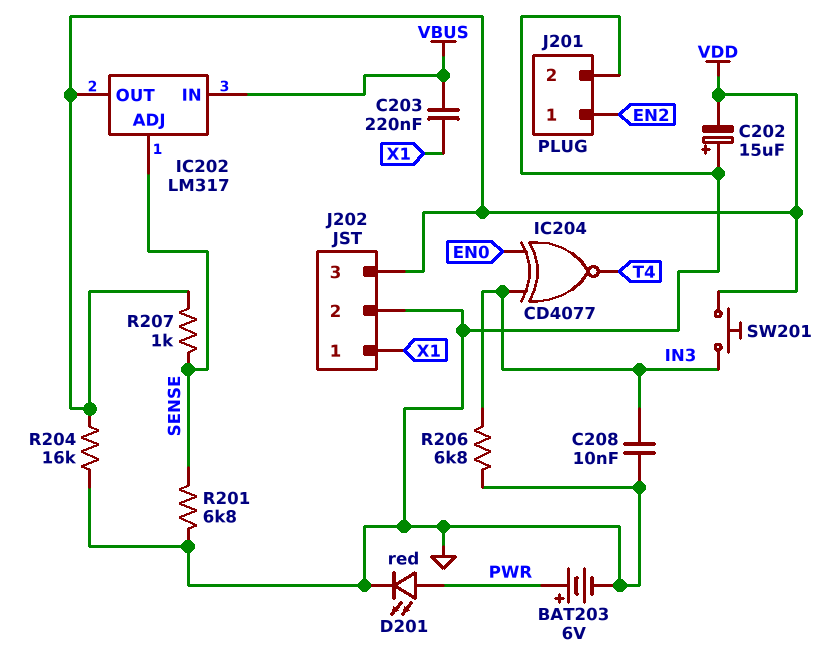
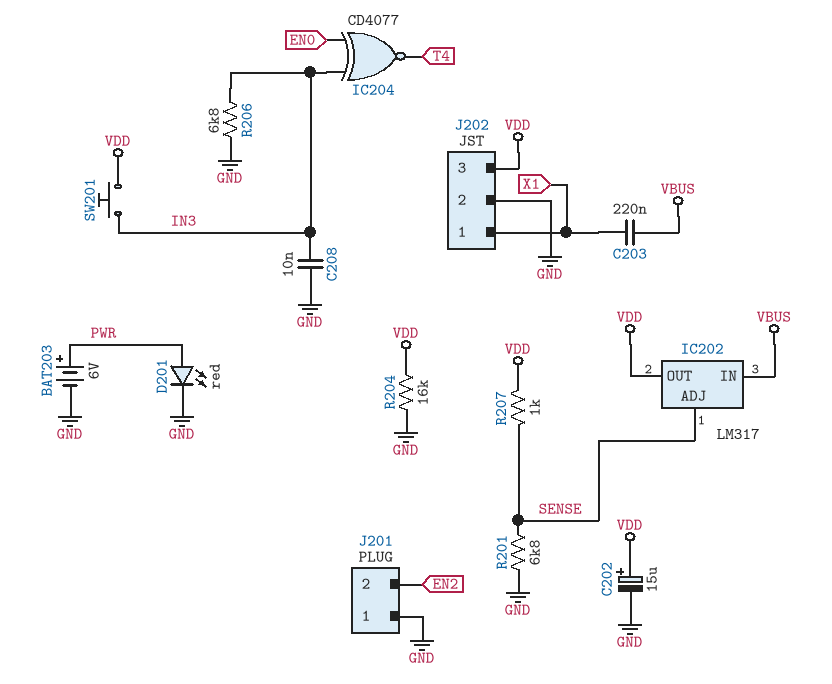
C202: 15uF (plus GND, minus VDD) -> 15uF (plus VDD, minus GND)
J201 pin 1: EN2 -> GND
J201 pin 2: GND -> EN2

